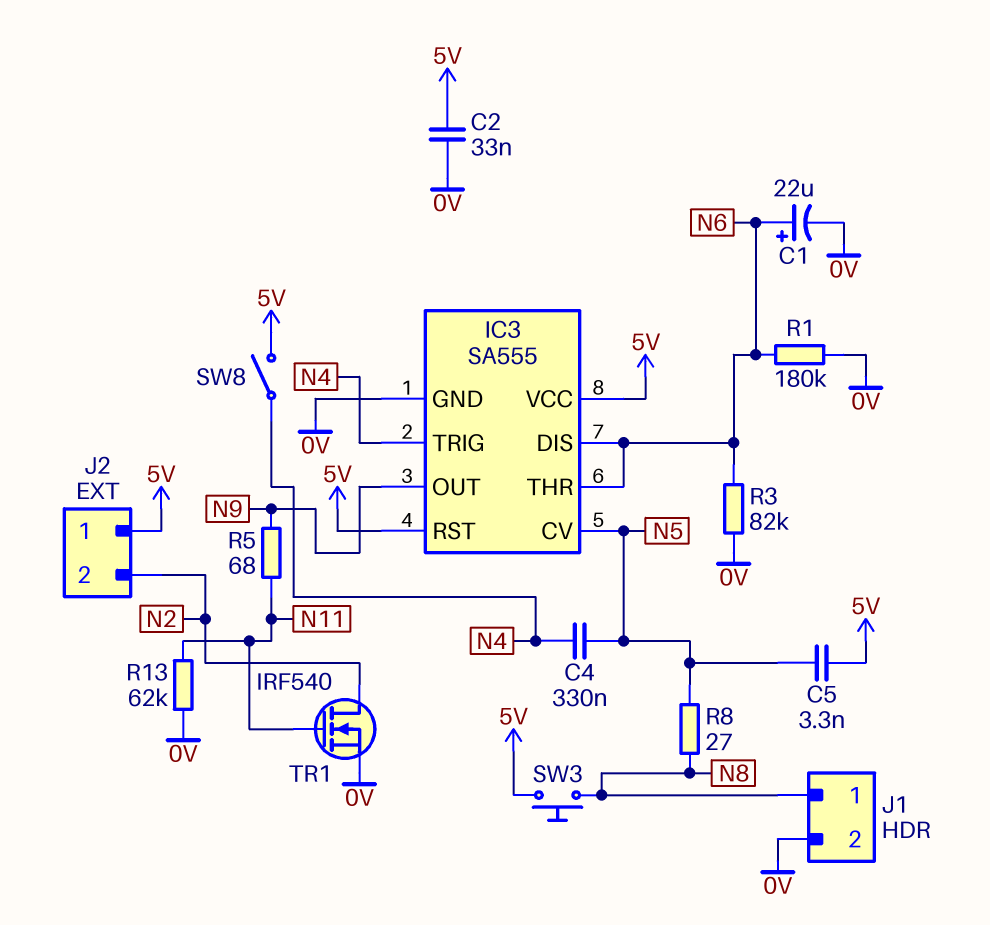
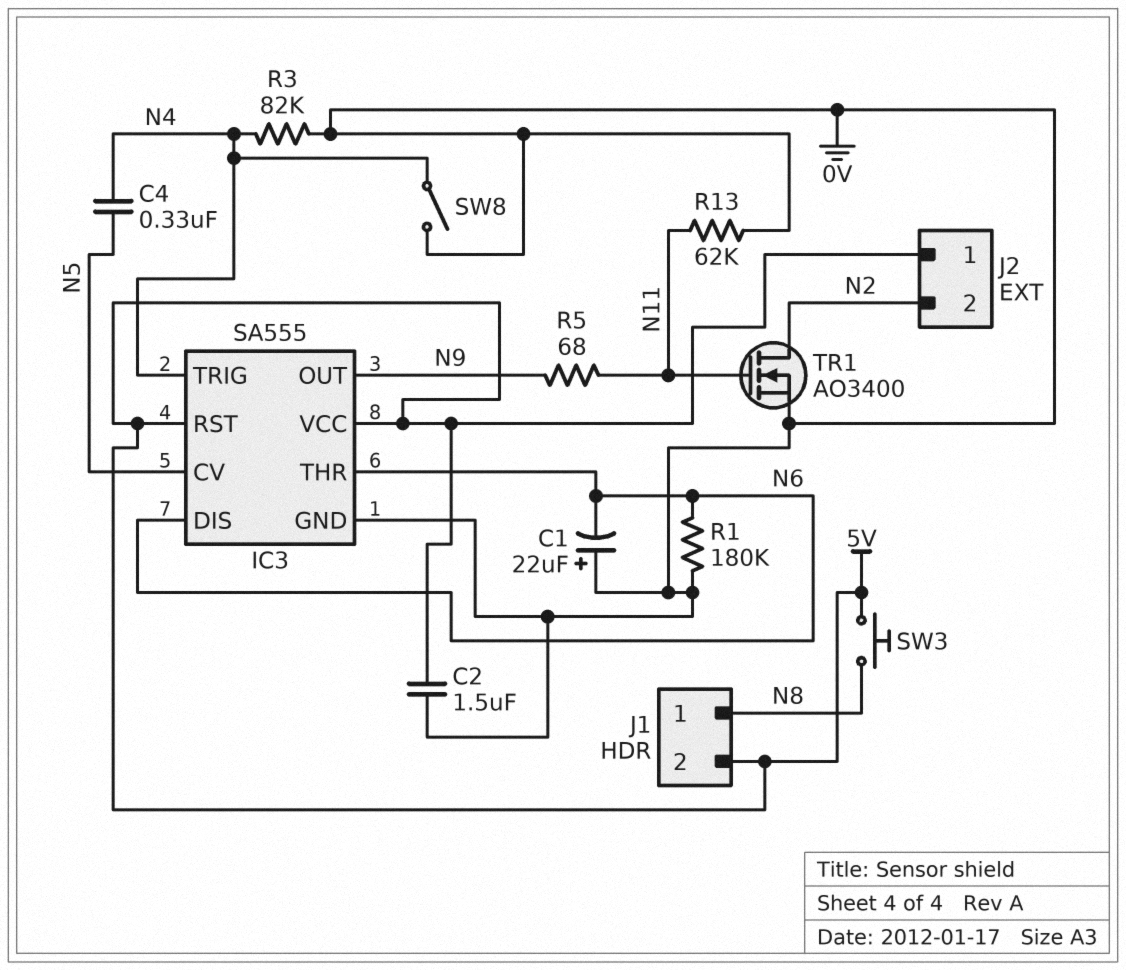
C1: 22uF (plus N6, minus 0V) -> 22uF (plus 0V, minus N6)
C2: 33nF (0V, 5V) -> 1.5uF (0V, 5V)
C5: 3.3nF (5V, N5) -> none
J1 pin 2: 0V -> 5V
R3: 82k (0V, N6) -> 82k (0V, N4)
R8: 27 (N5, N8) -> none
SW8: switch (5V, N4) -> switch (0V, N4)
TR1: NMOS IRF540 (G N11, D N2, S 0V) -> NMOS AO3400 (G N11, D N2, S 0V)

